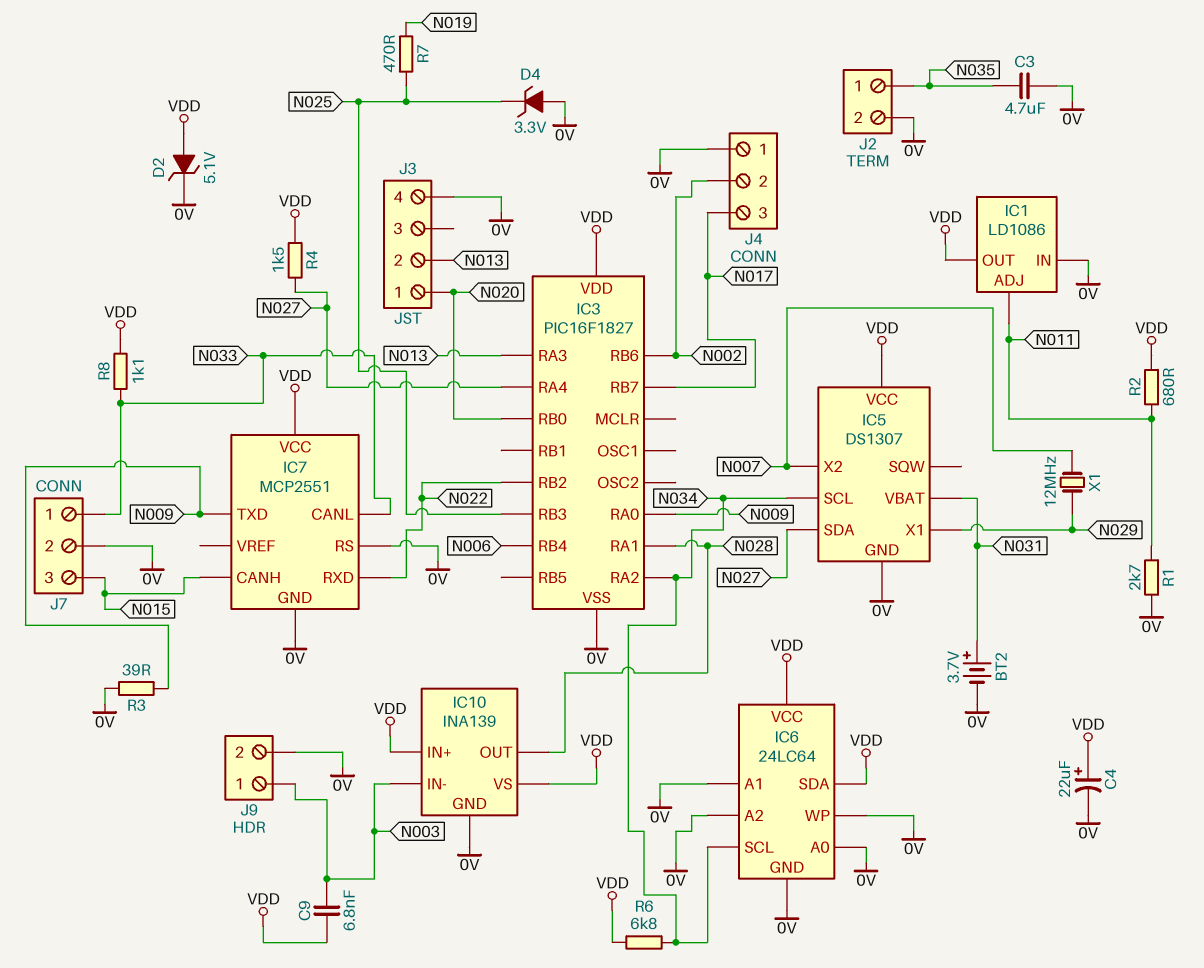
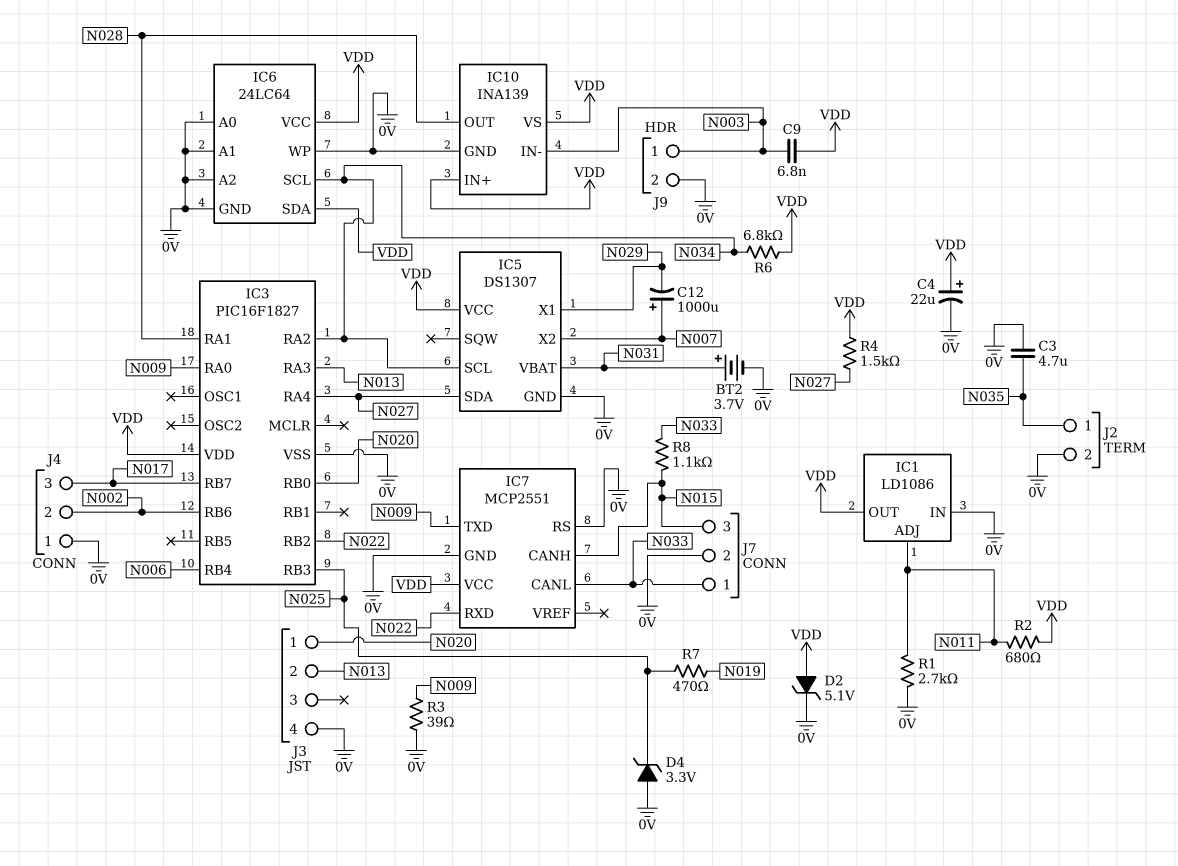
C12: none -> 1000uF (plus N007, minus N029)
R8: 1.1k (N033, VDD) -> 1.1k (N015, N033)
X1: 12MHz (N007, N029) -> none

